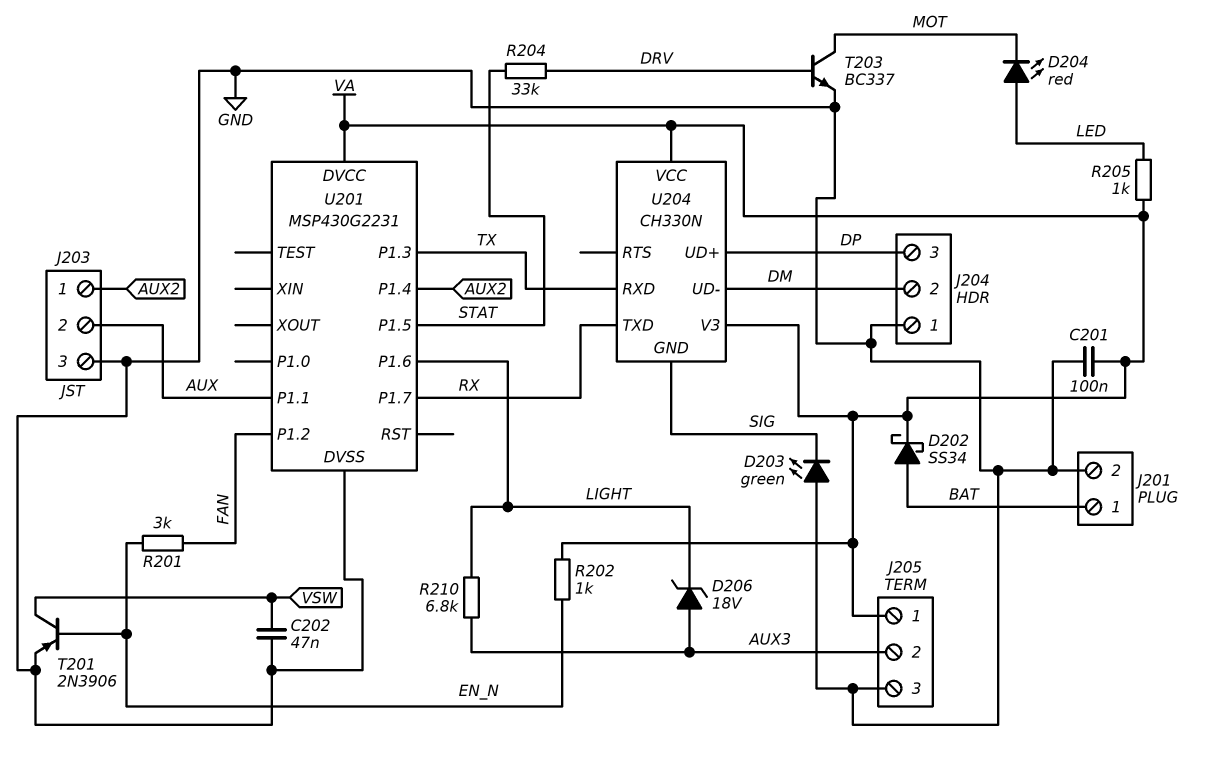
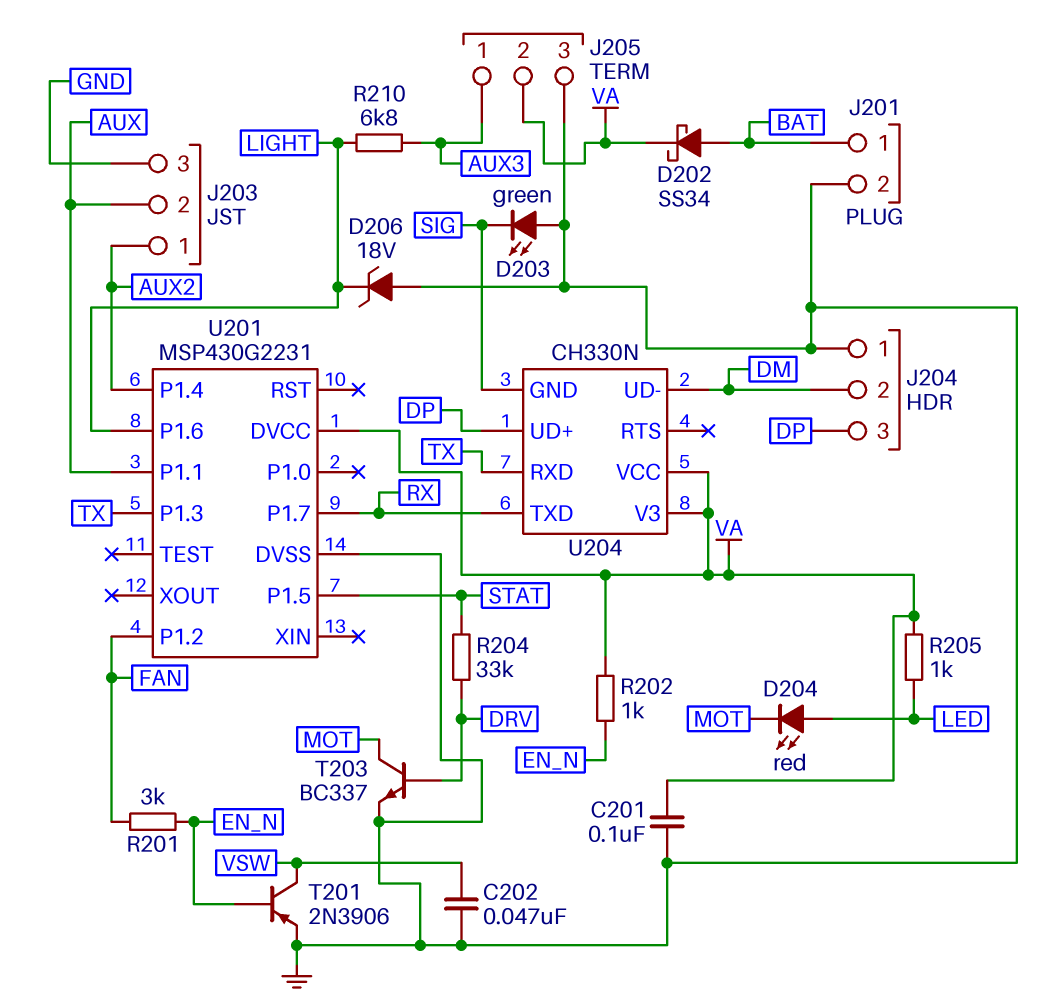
D206: zener 18V (A AUX3, K LIGHT) -> zener 18V (A GND, K LIGHT)
J205 pin 1: VA -> AUX3
J205 pin 2: AUX3 -> VA

